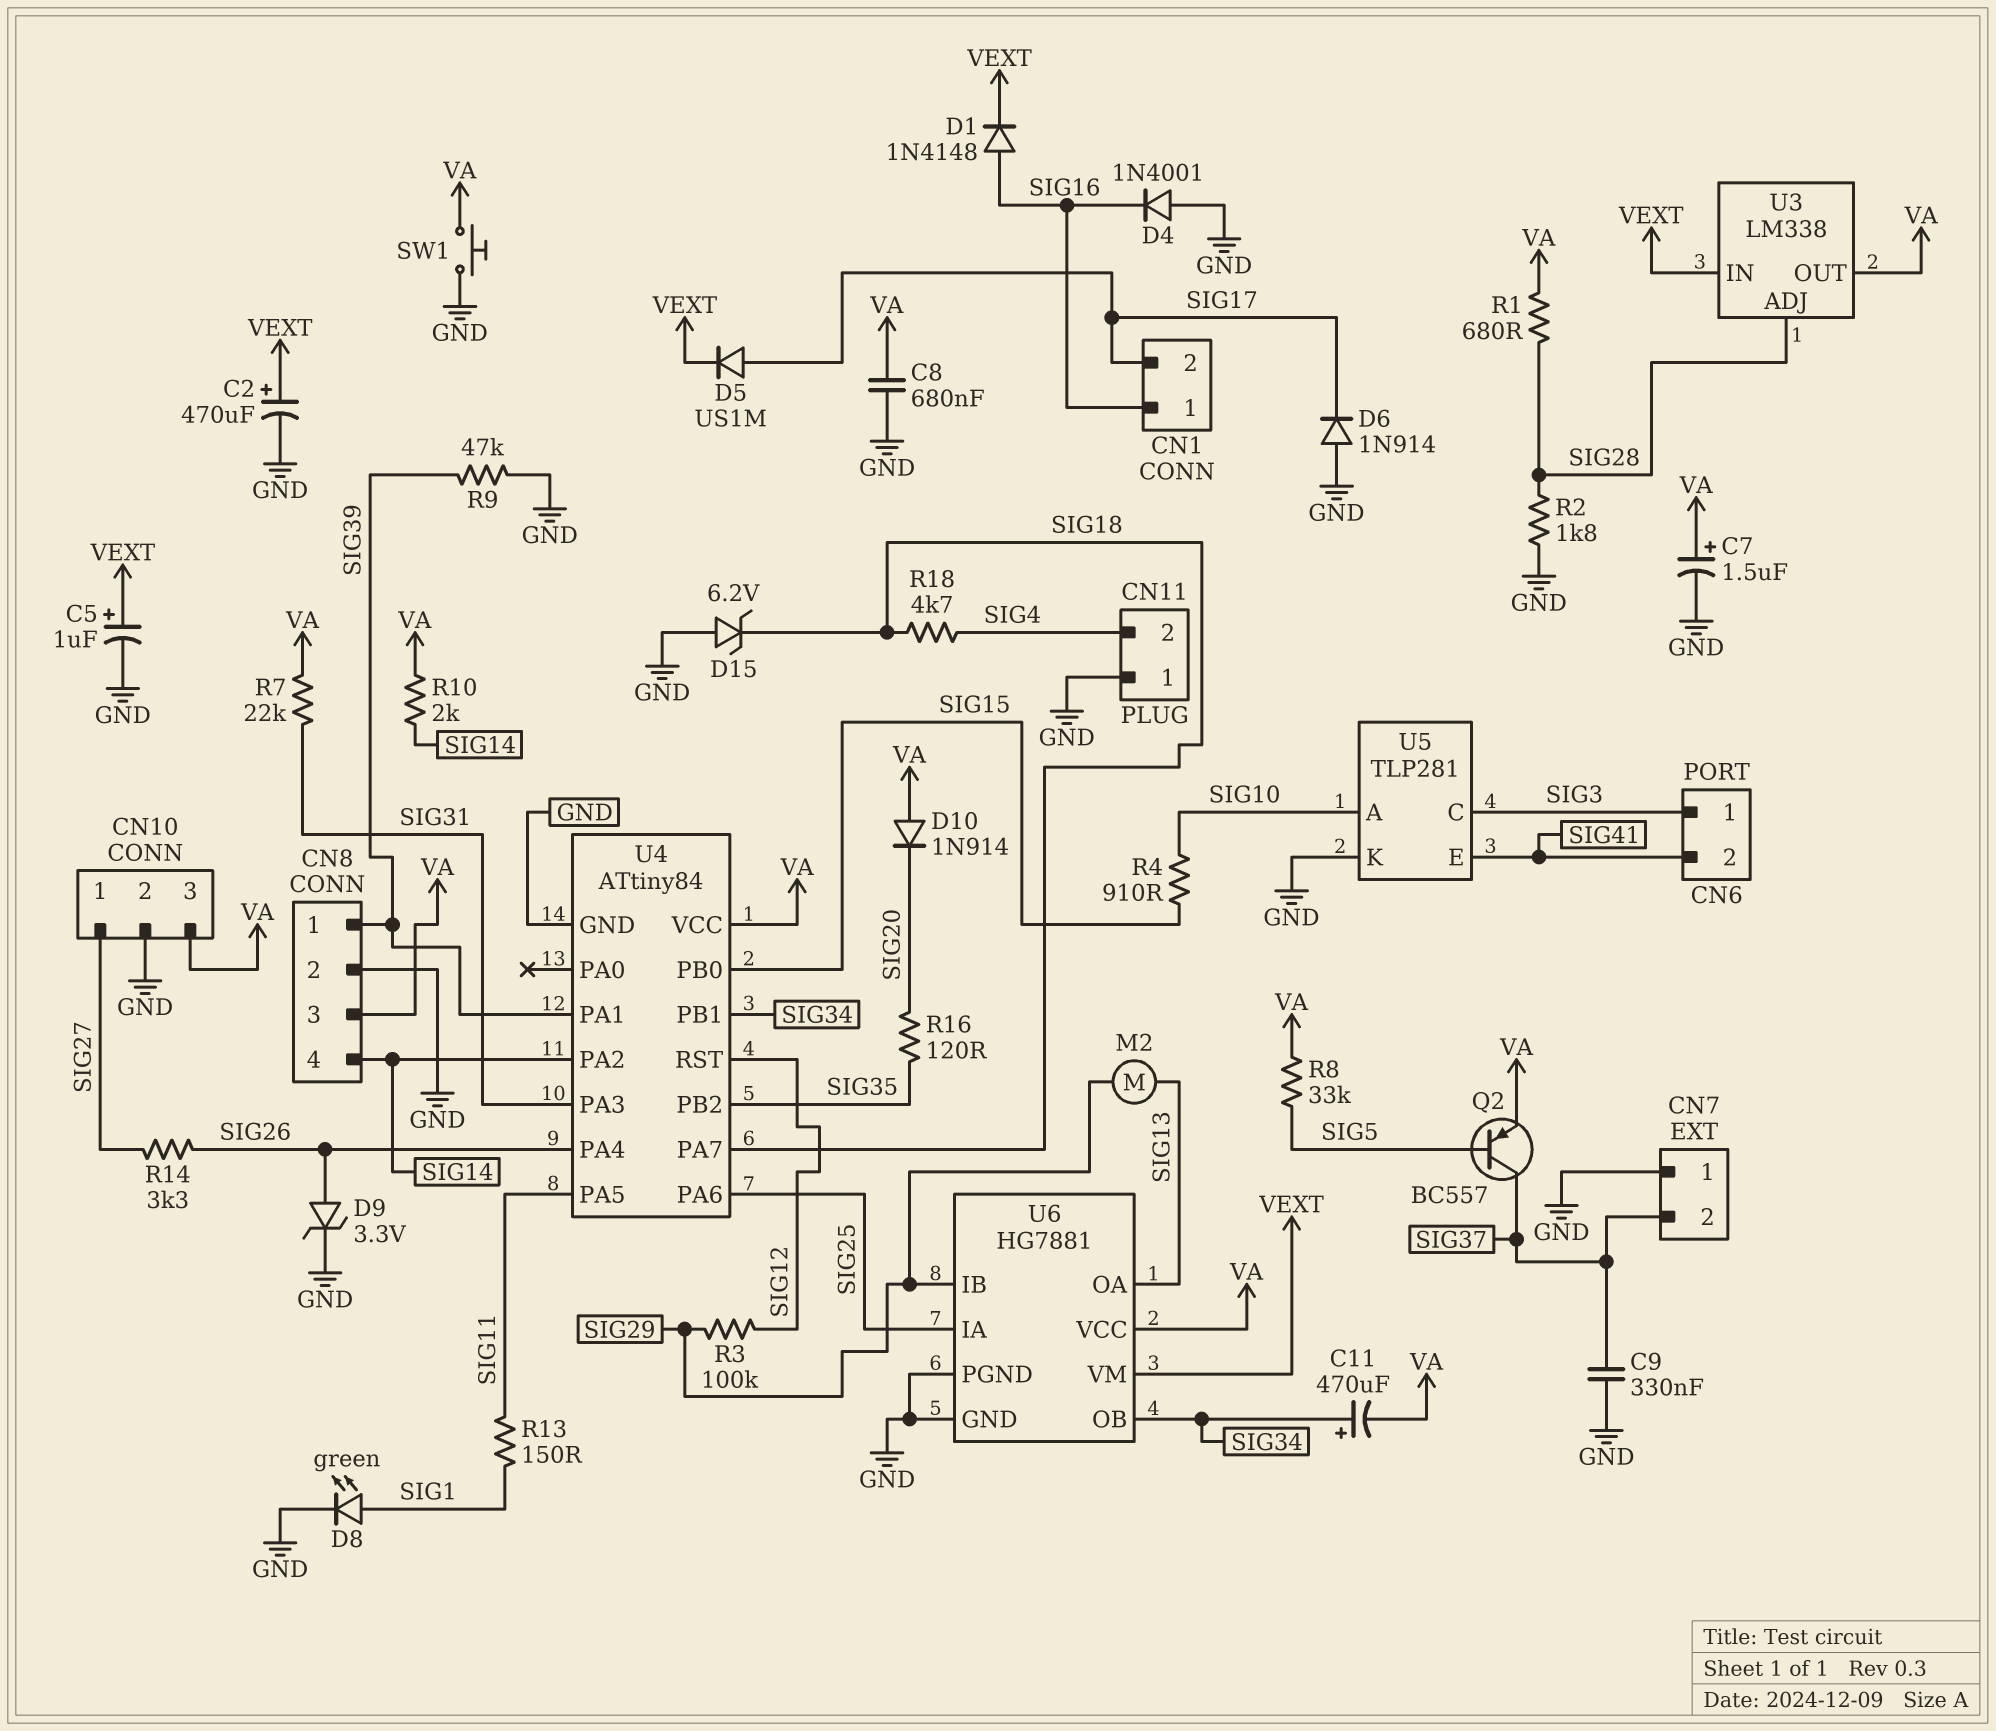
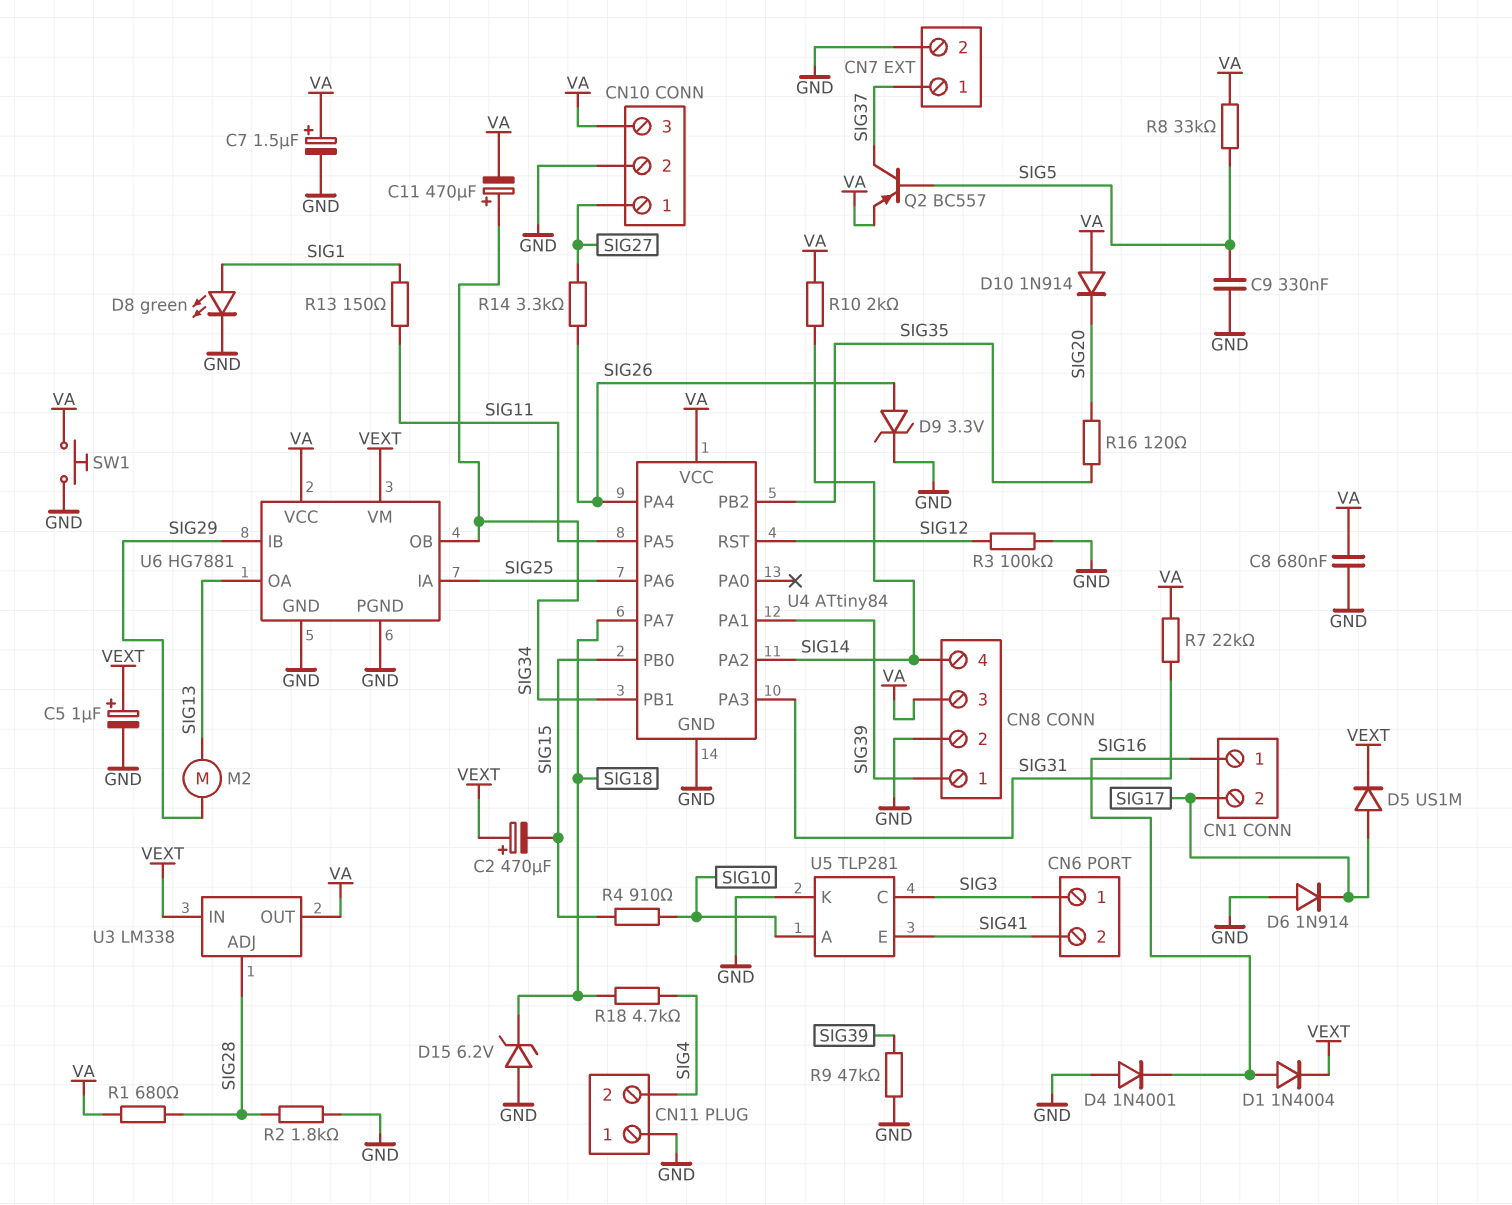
C2: 470uF (plus VEXT, minus GND) -> 470uF (plus VEXT, minus SIG15)
C9: 330nF (GND, SIG37) -> 330nF (GND, SIG5)
CN7 pin 1: GND -> SIG37
CN7 pin 2: SIG37 -> GND
D1: diode 1N4148 (A SIG16, K VEXT) -> diode 1N4004 (A SIG16, K VEXT)
R3: 100k (SIG12, SIG29) -> 100k (GND, SIG12)

